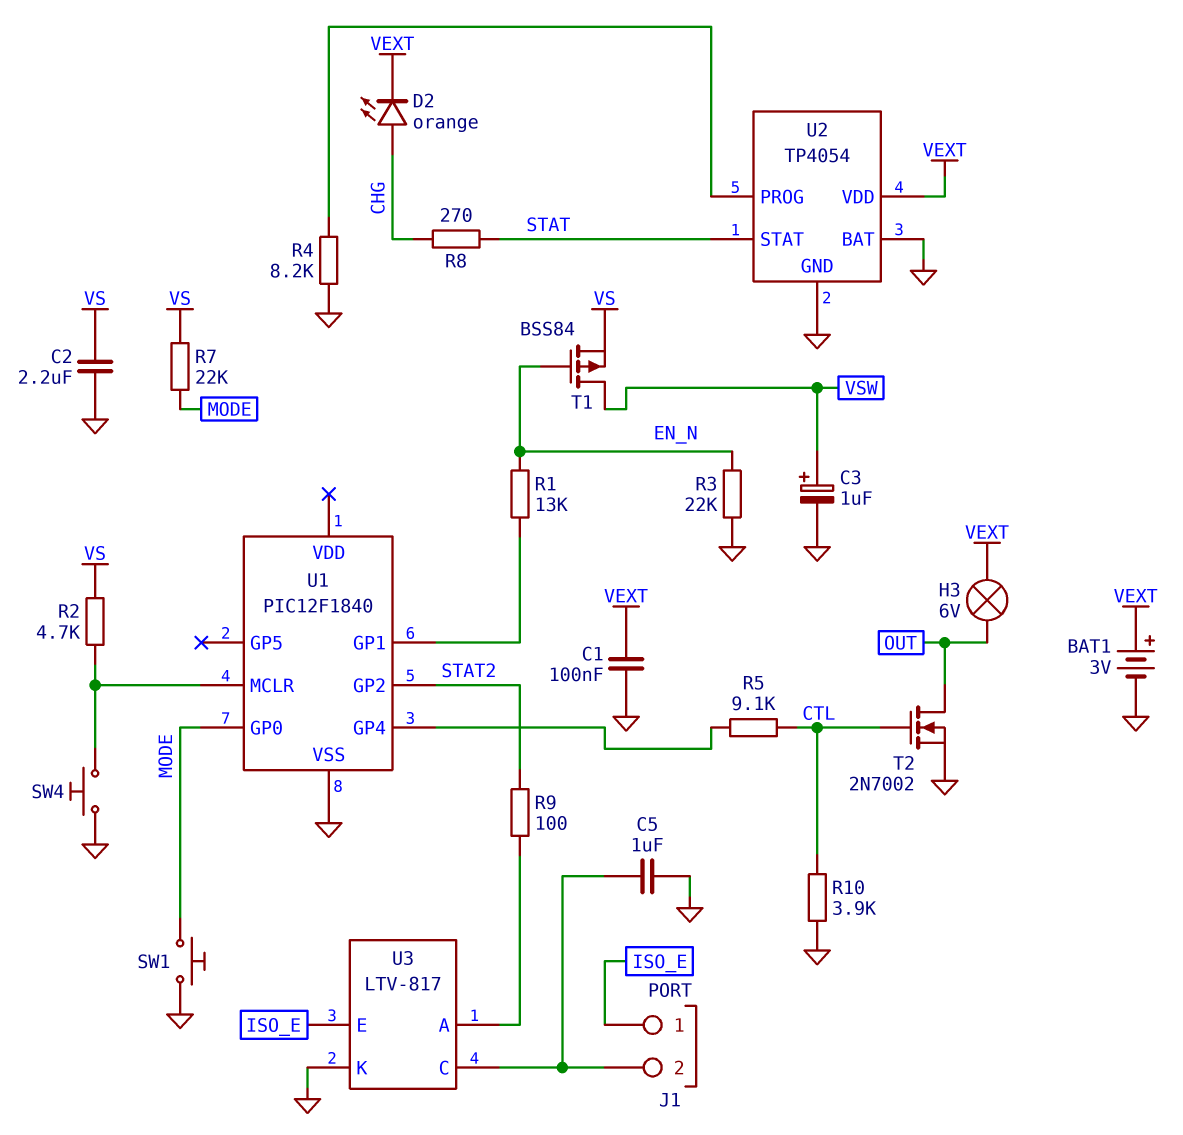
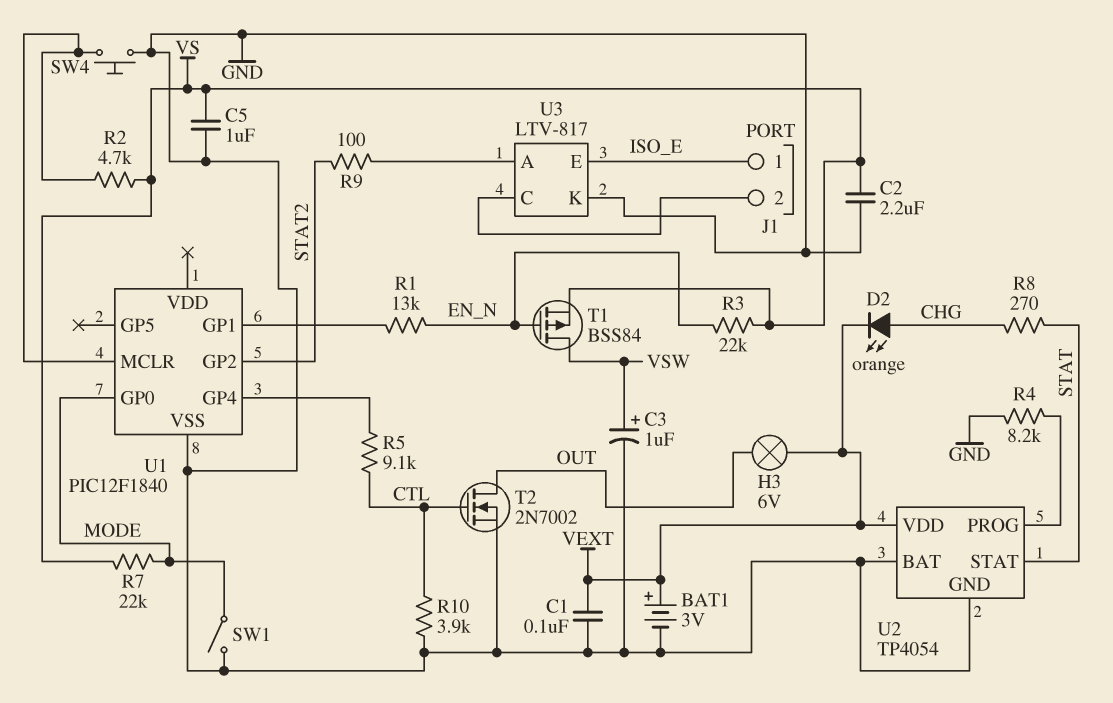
C5: 1uF (GND, J1/2) -> 1uF (GND, VS)
R3: 22k (EN_N, GND) -> 22k (EN_N, VS)
SW1: button (GND, MODE) -> switch (GND, MODE)

